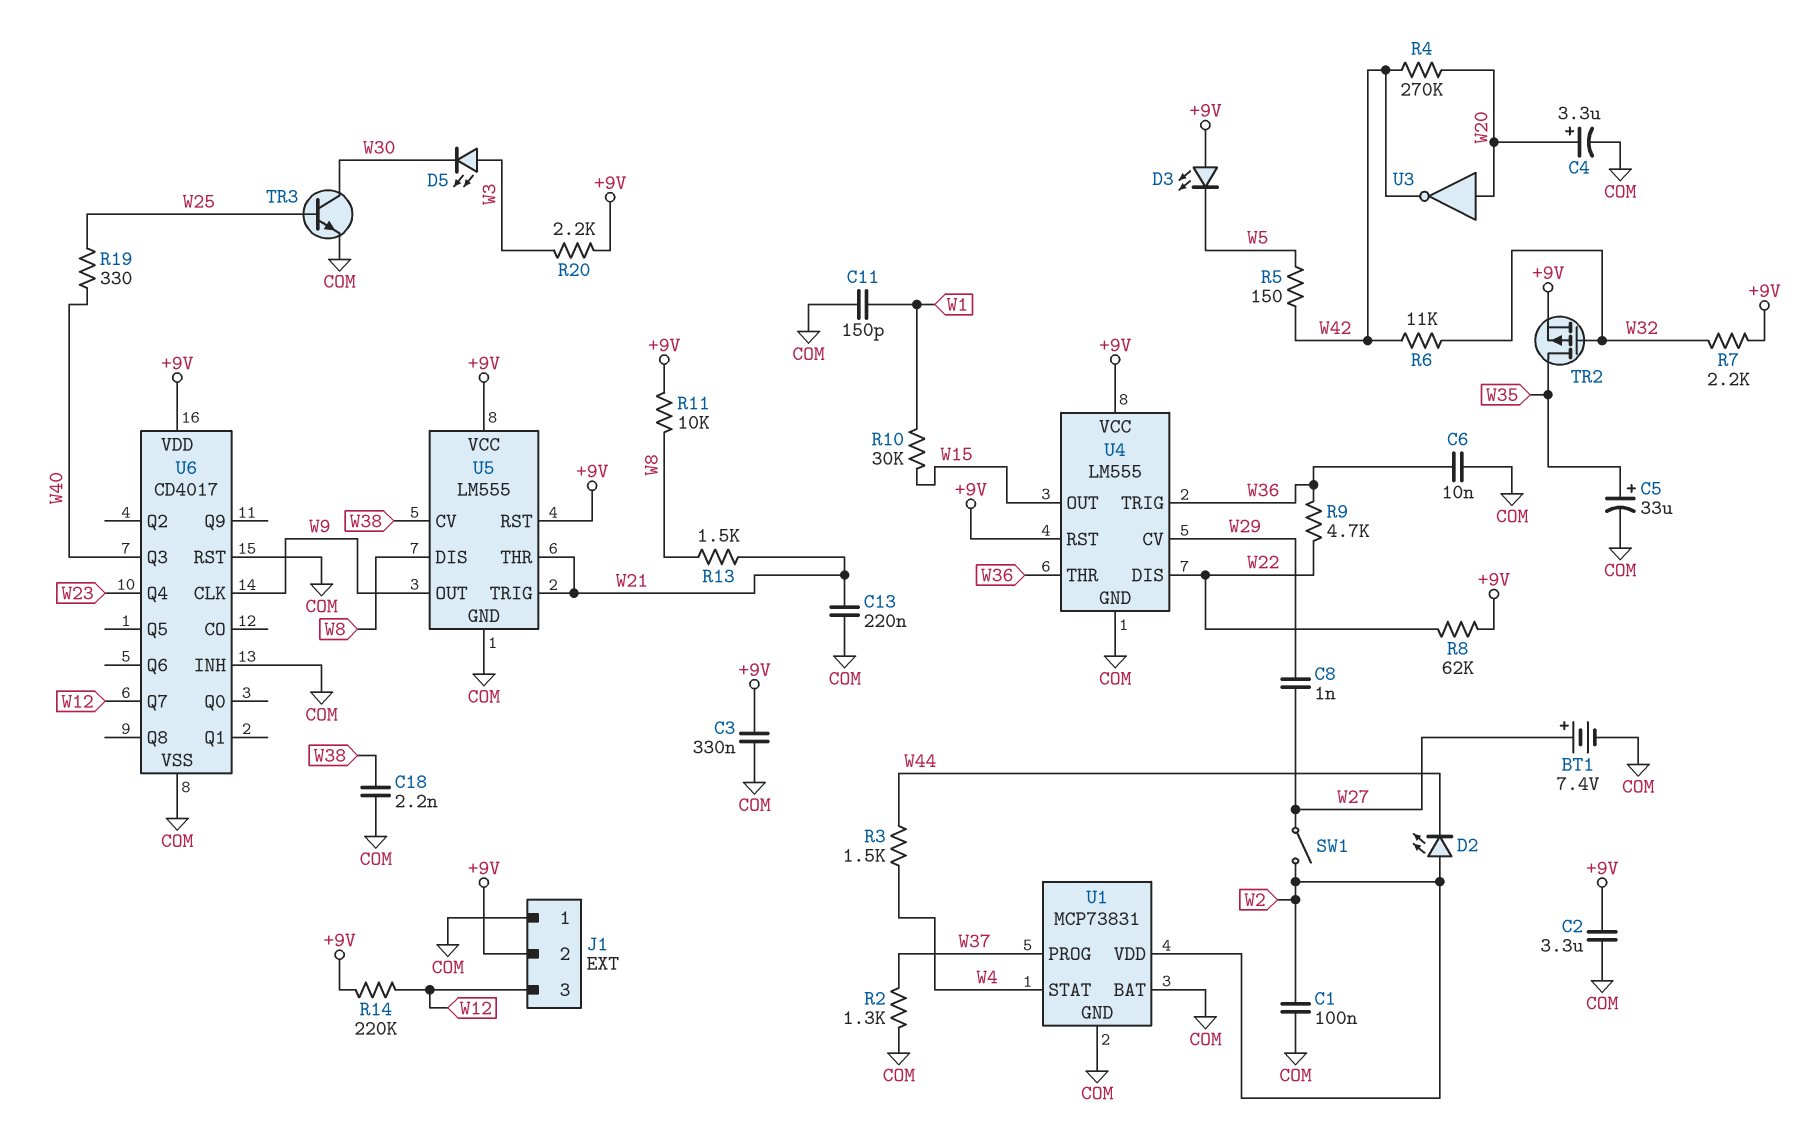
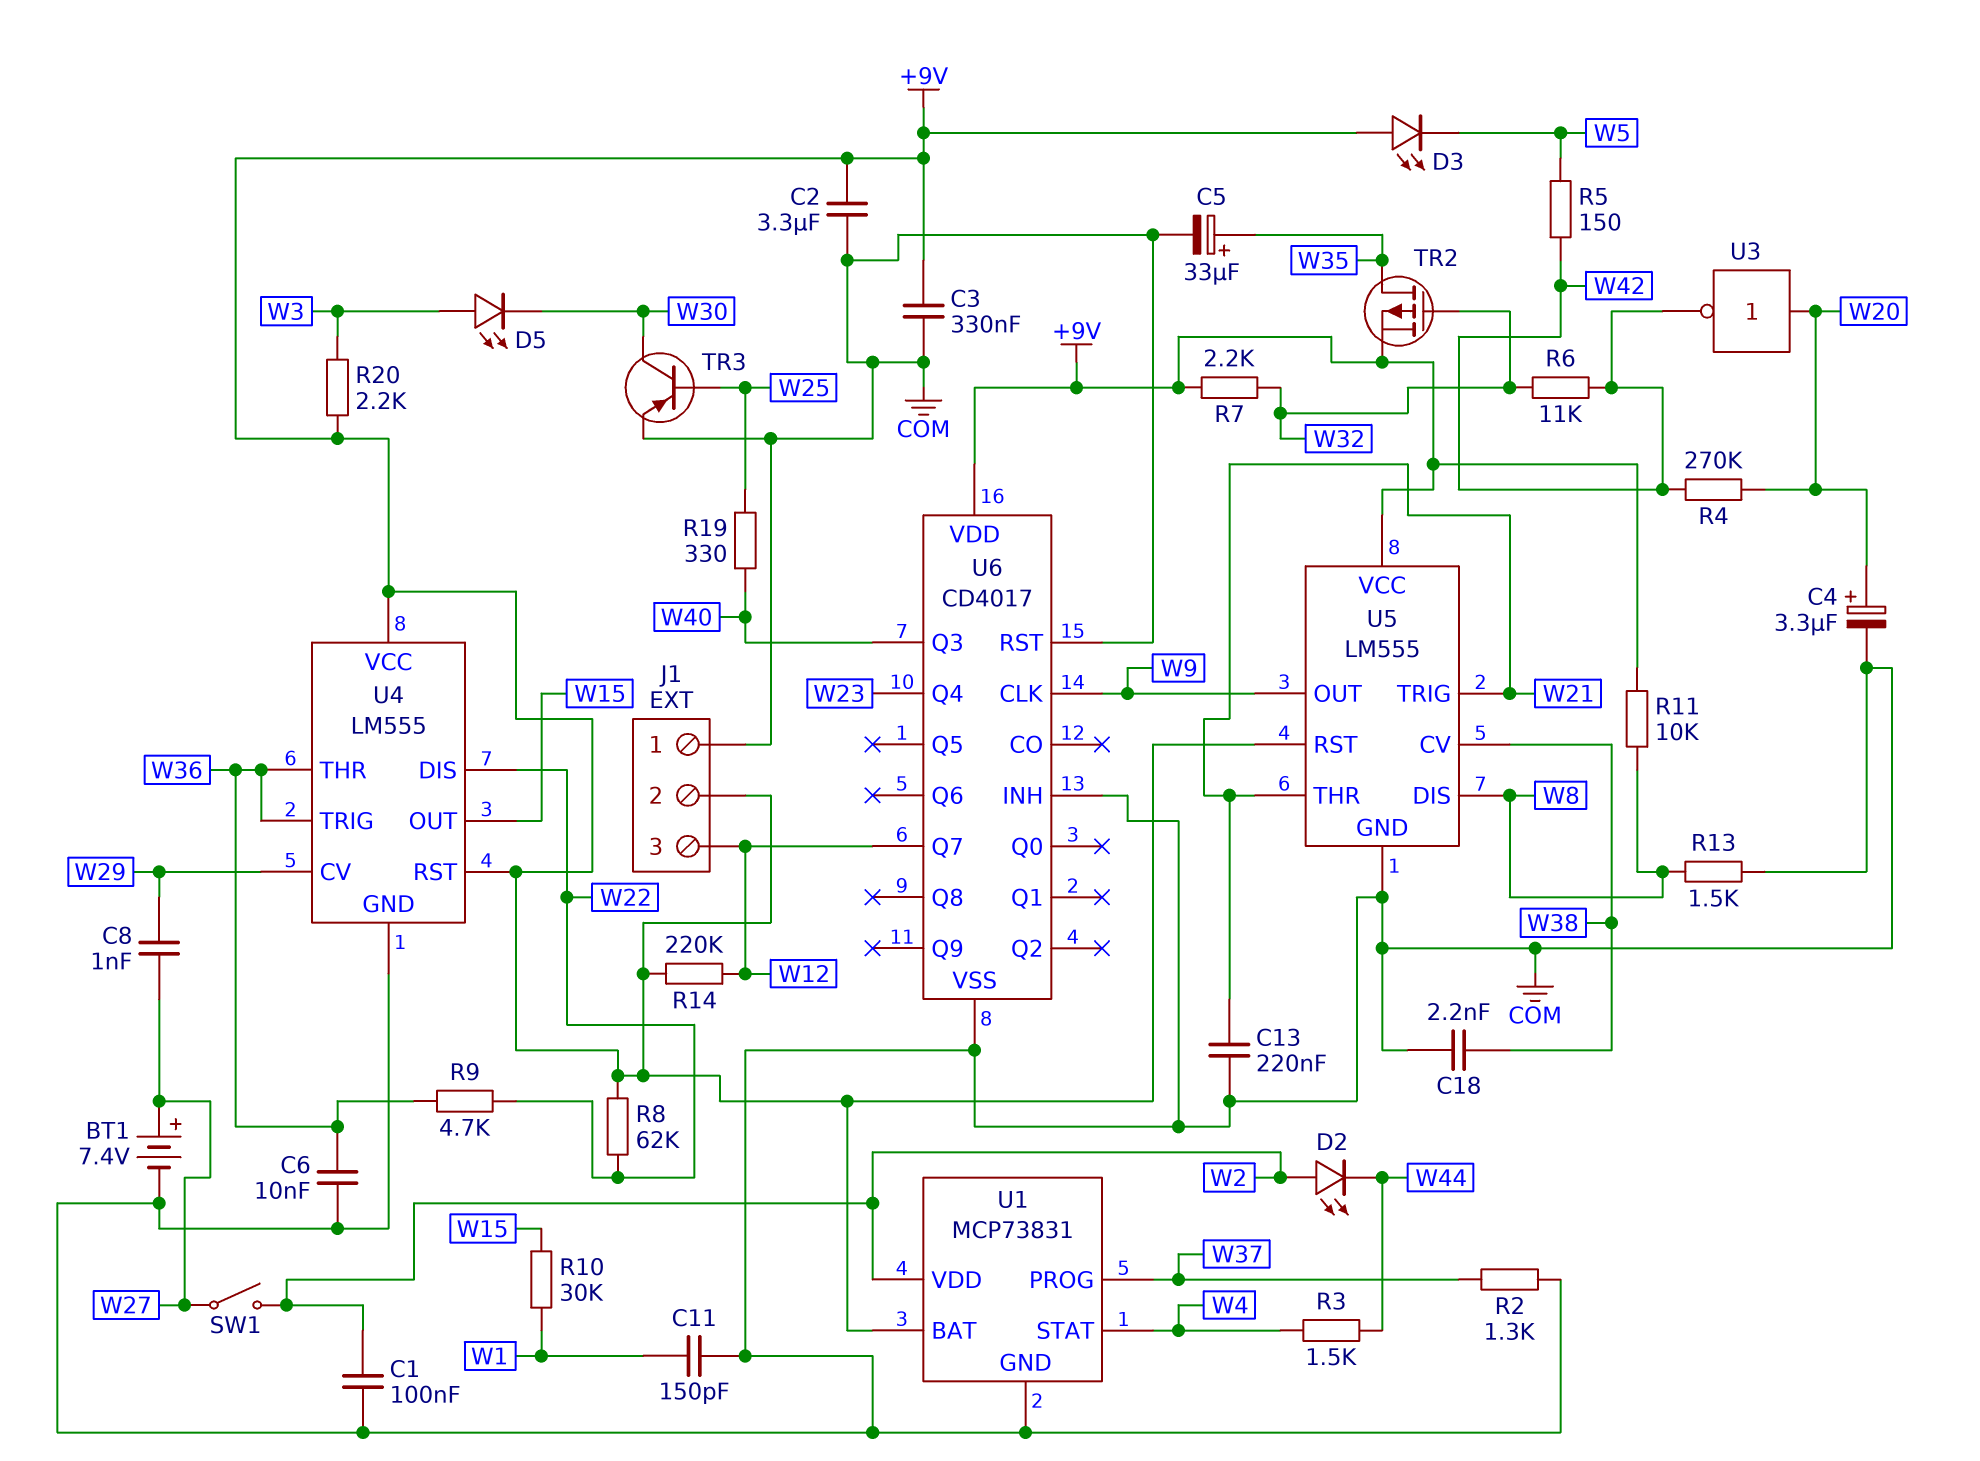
R13: 1.5k (W8, W21) -> 1.5k (COM, W8)
TR3: NPN (B W25, C W30, E COM) -> PNP (B W25, C W30, E COM)
U1 pin BAT: COM -> +9V

